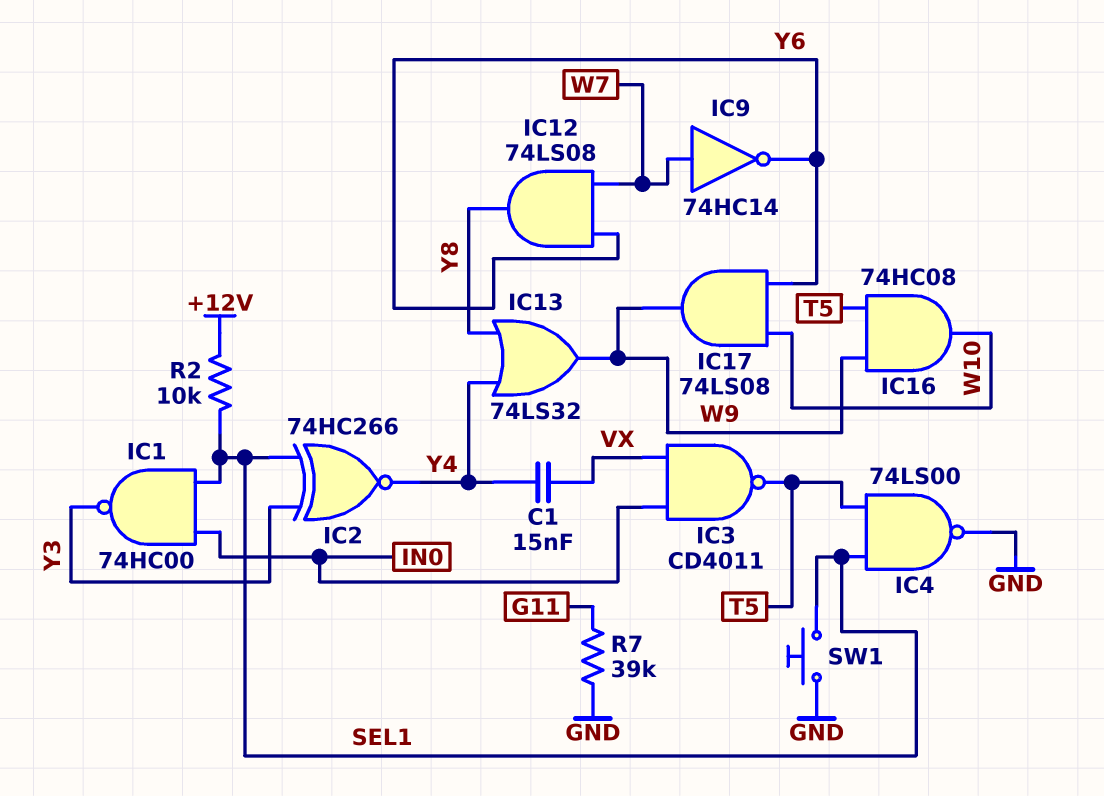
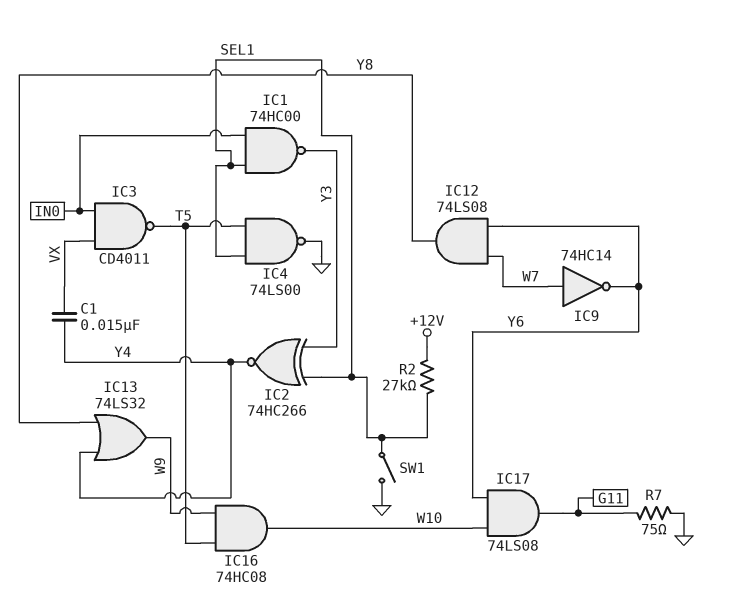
IC17: AND 74LS08 (in W10, in Y6, out W9) -> AND 74LS08 (in W10, in Y6, out G11)
R2: 10k (+12V, SEL1) -> 27k (+12V, SEL1)
R7: 39k (G11, GND) -> 75 (G11, GND)
SW1: button (GND, SEL1) -> switch (GND, SEL1)

